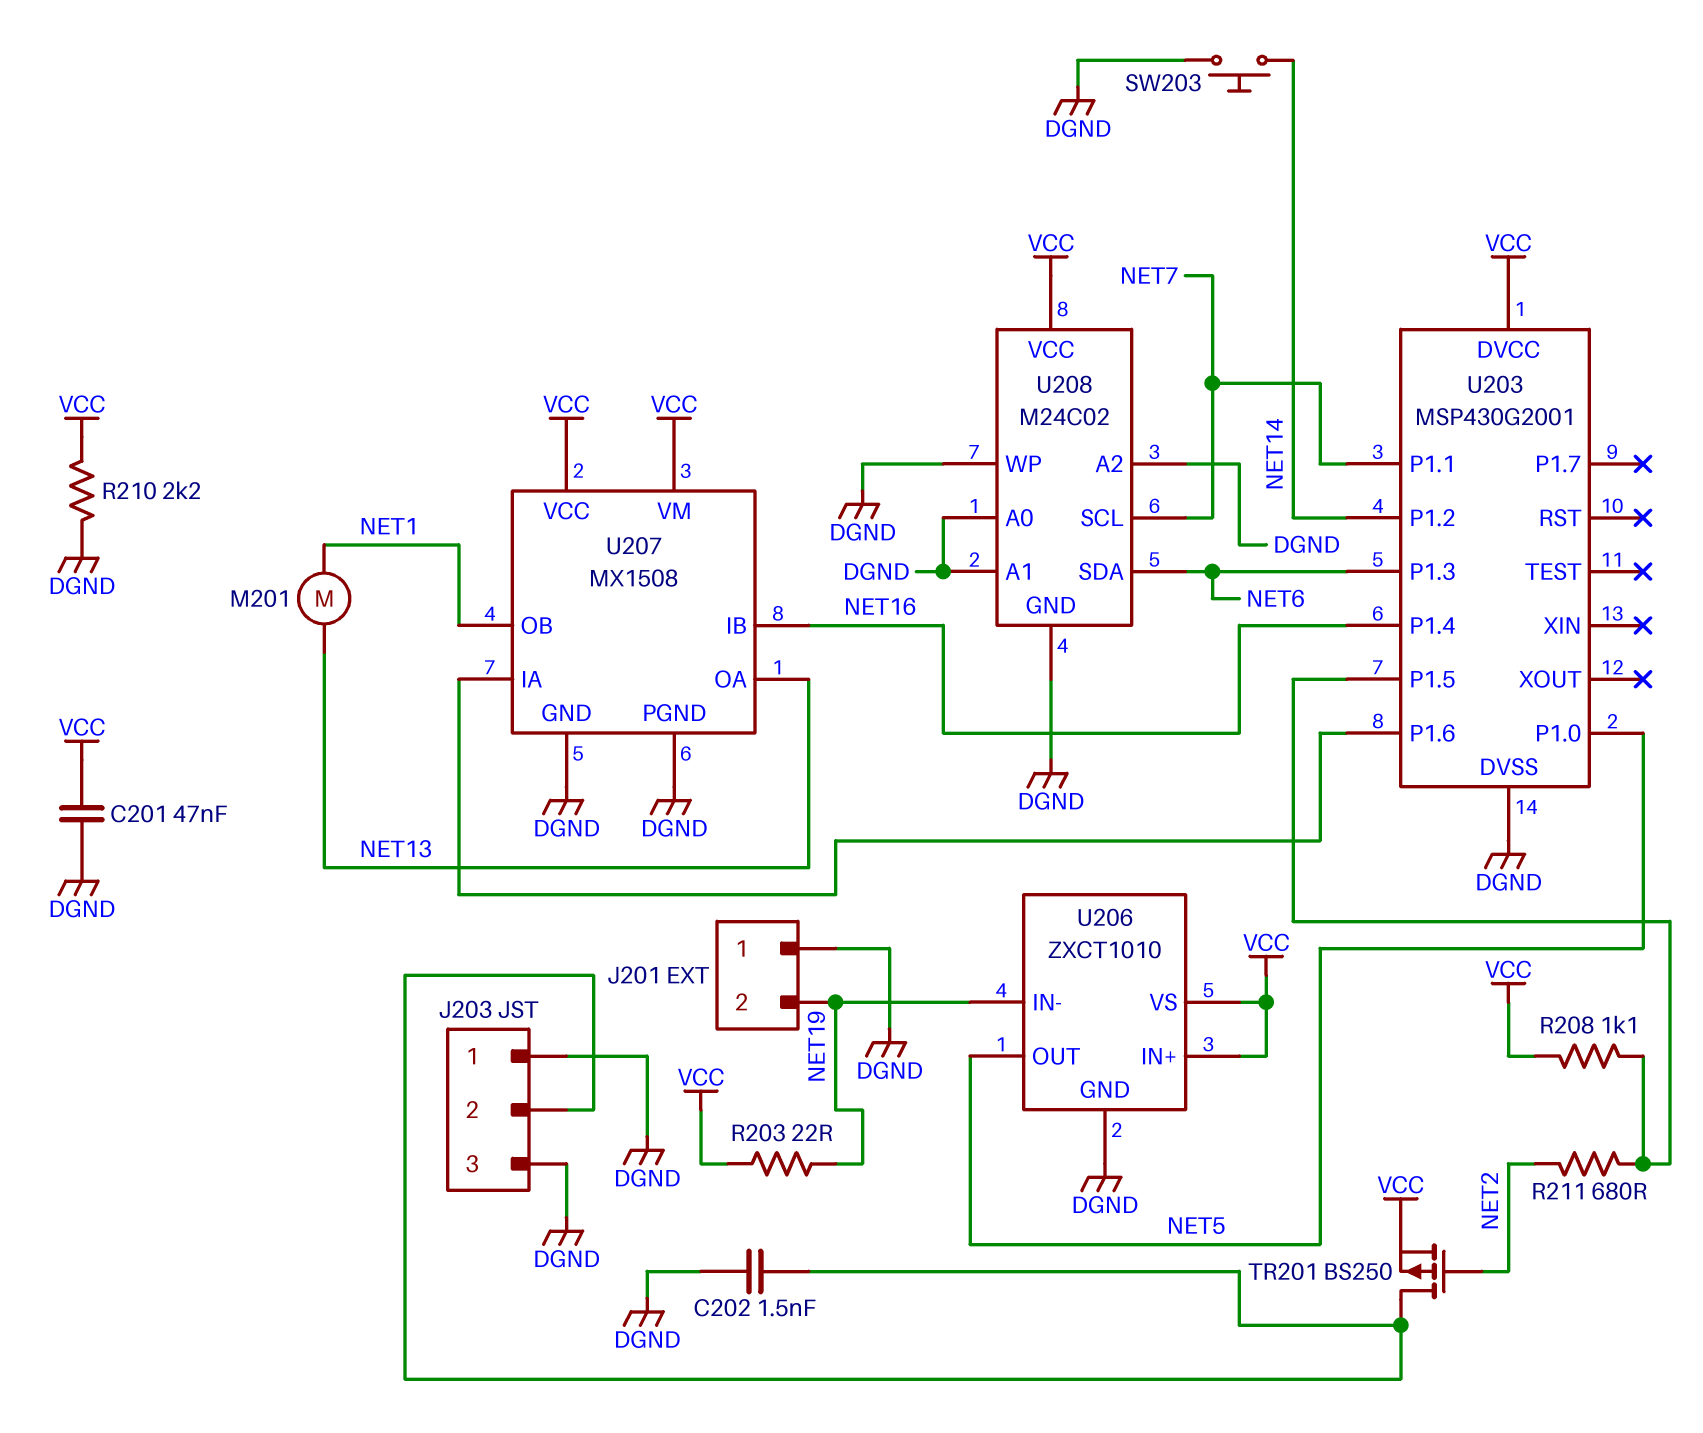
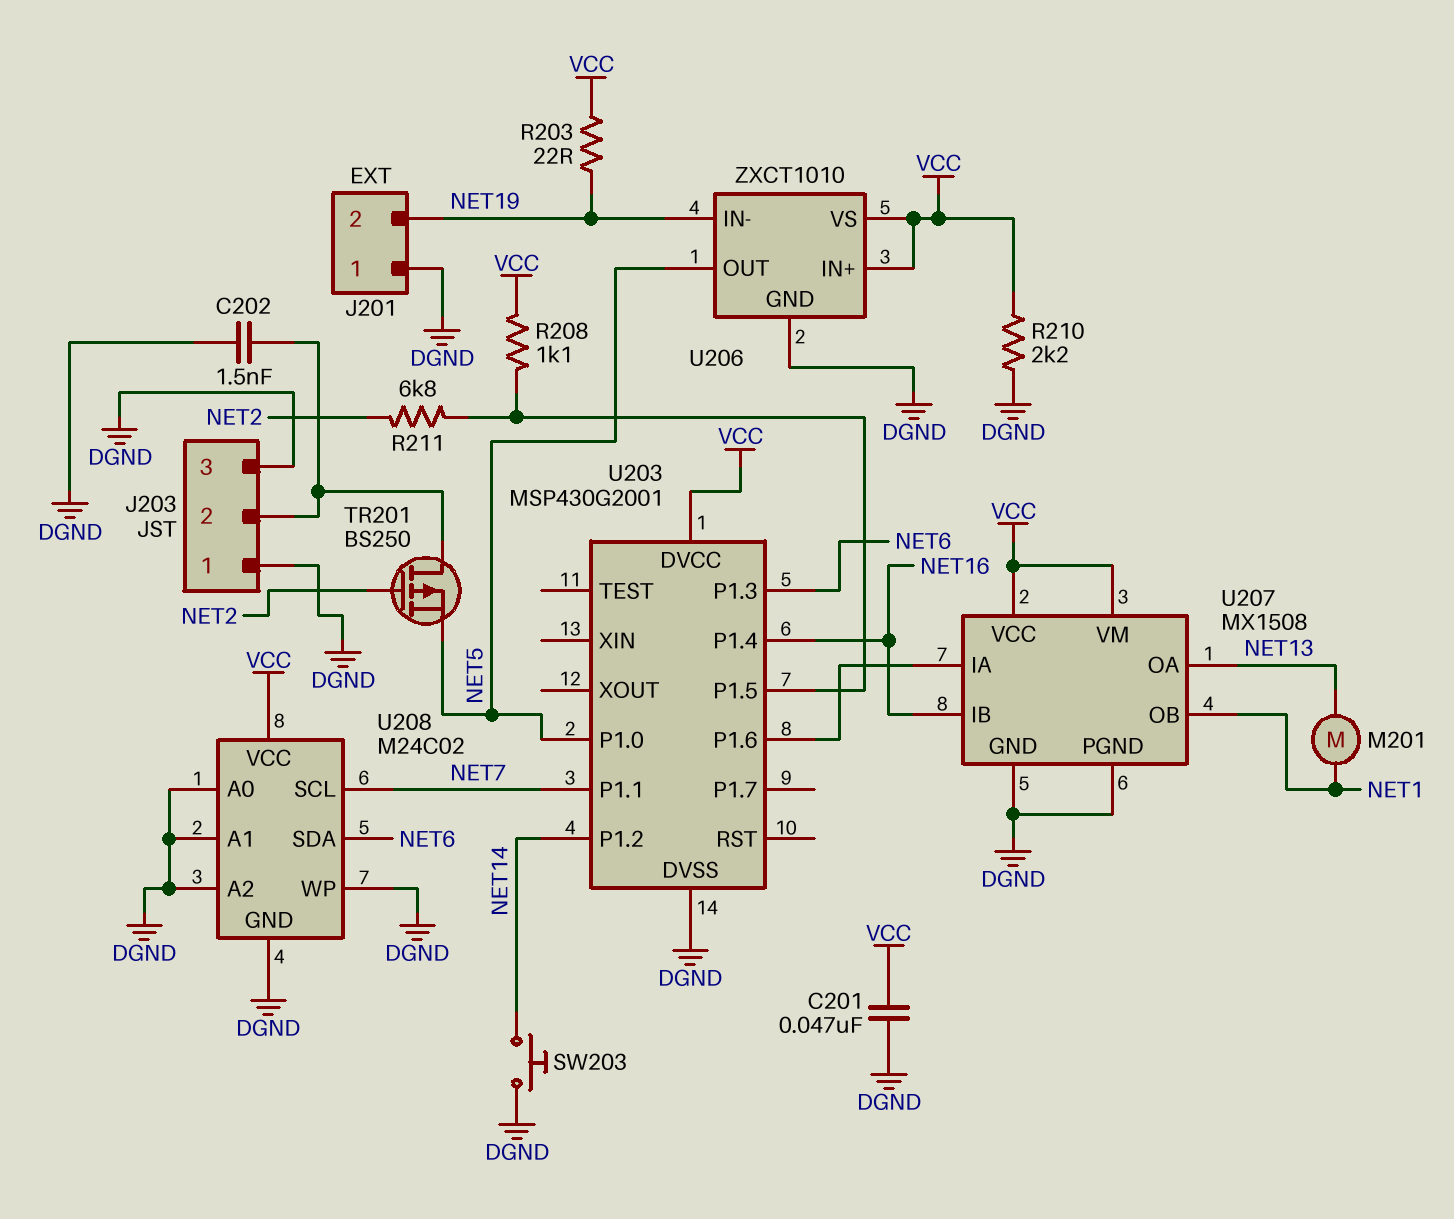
R211: 680 (NET2, U203/P1.5) -> 6.8k (NET2, U203/P1.5)
TR201: PMOS BS250 (G NET2, D J203/2, S VCC) -> PMOS BS250 (G NET2, D J203/2, S NET5)

